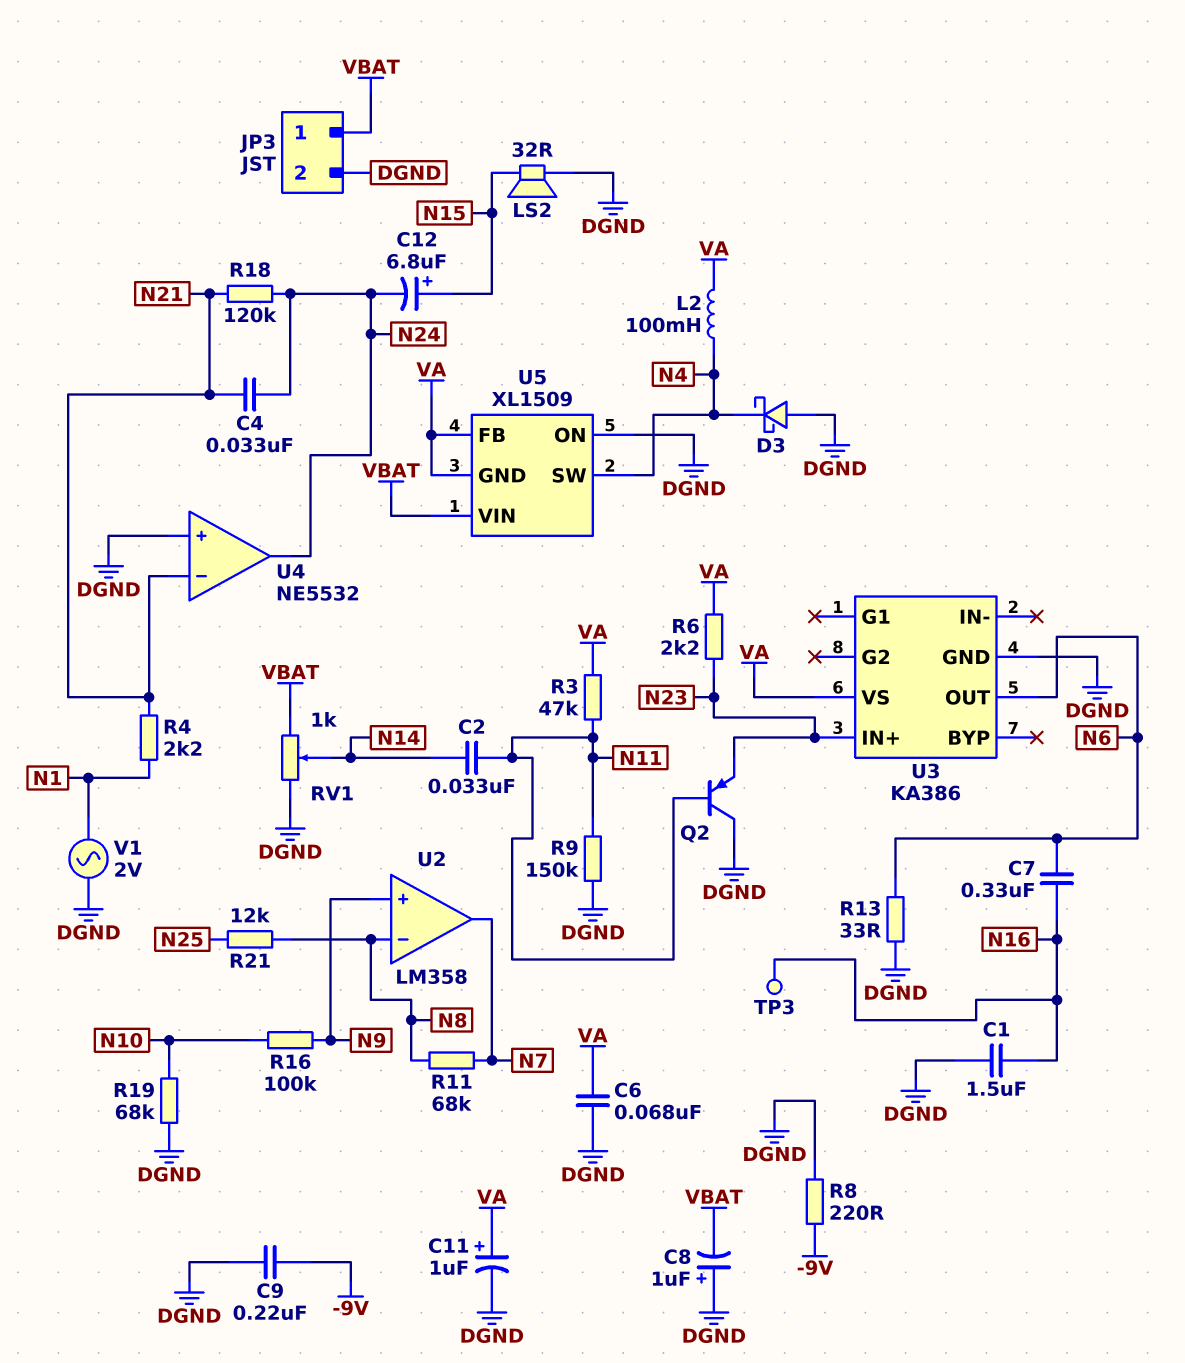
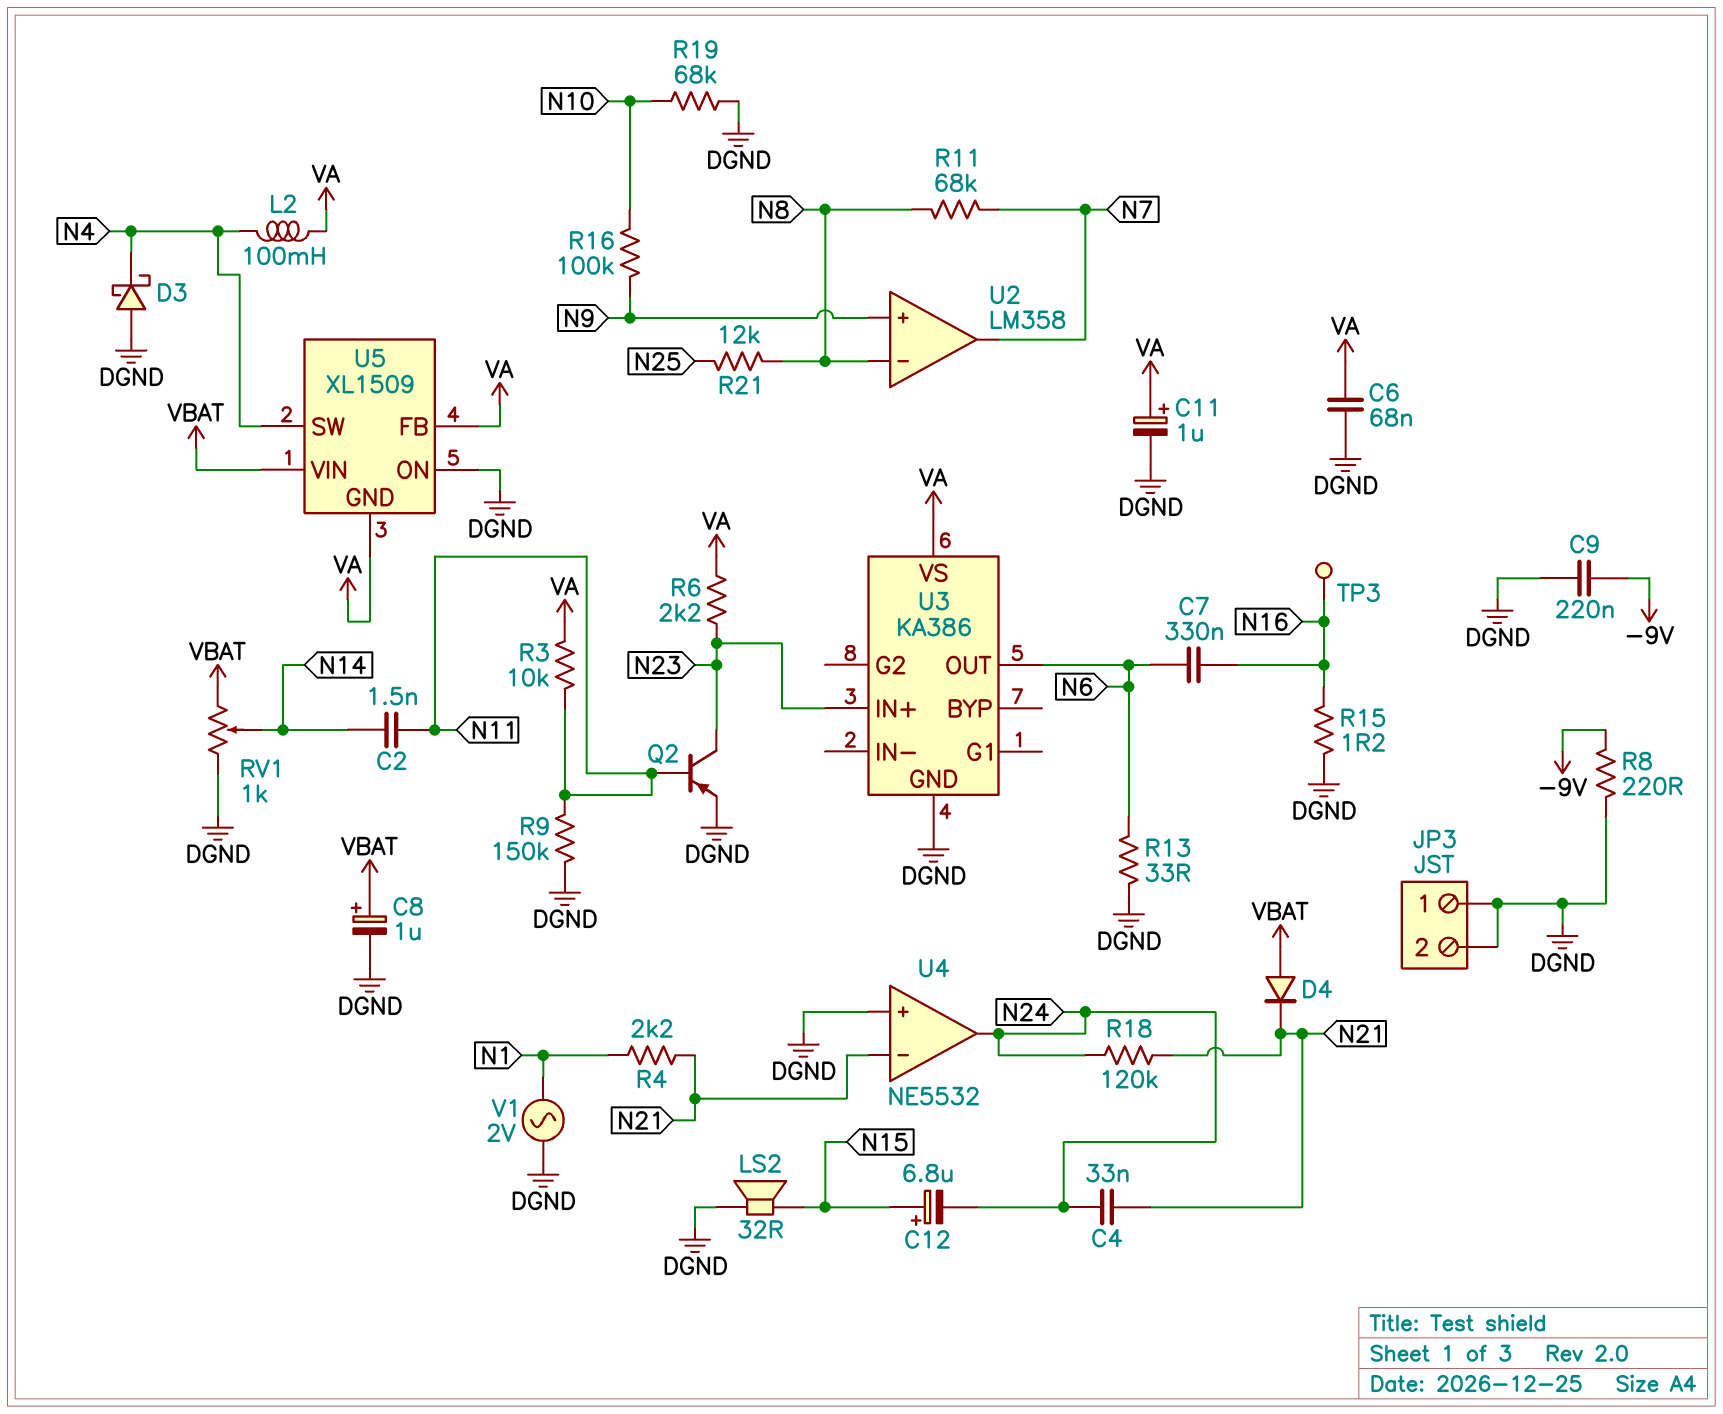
C1: 1.5uF (DGND, N16) -> none
C2: 33nF (N11, N14) -> 1.5nF (N11, N14)
C8: 1uF (plus DGND, minus VBAT) -> 1uF (plus VBAT, minus DGND)
D4: none -> diode (A VBAT, K N21)
JP3 pin 1: VBAT -> DGND
Q2: PNP (B N11, C DGND, E N23) -> PNP (B N11, C N23, E DGND)
R3: 47k (N11, VA) -> 10k (N11, VA)
R15: none -> 1.2 (DGND, N16)

